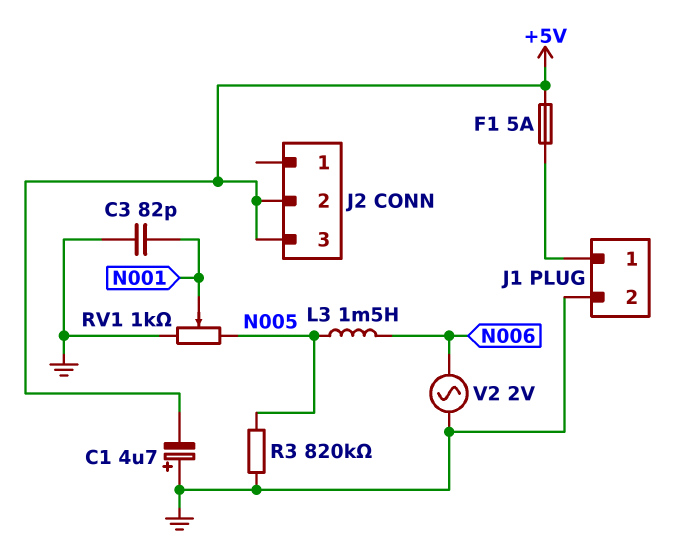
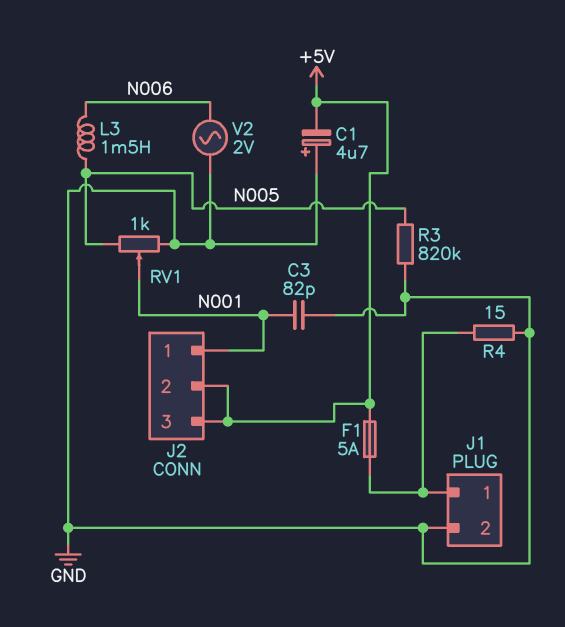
J2 pin 1: none -> N001
R4: none -> 15 (GND, J1/1)

